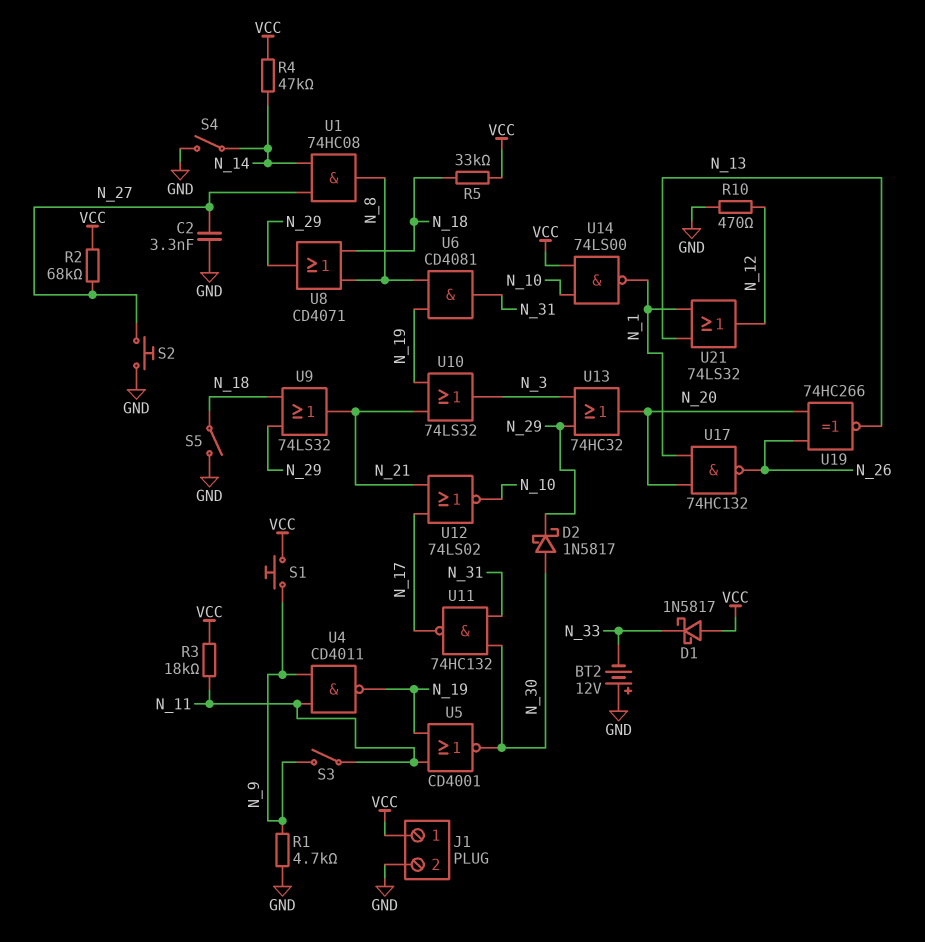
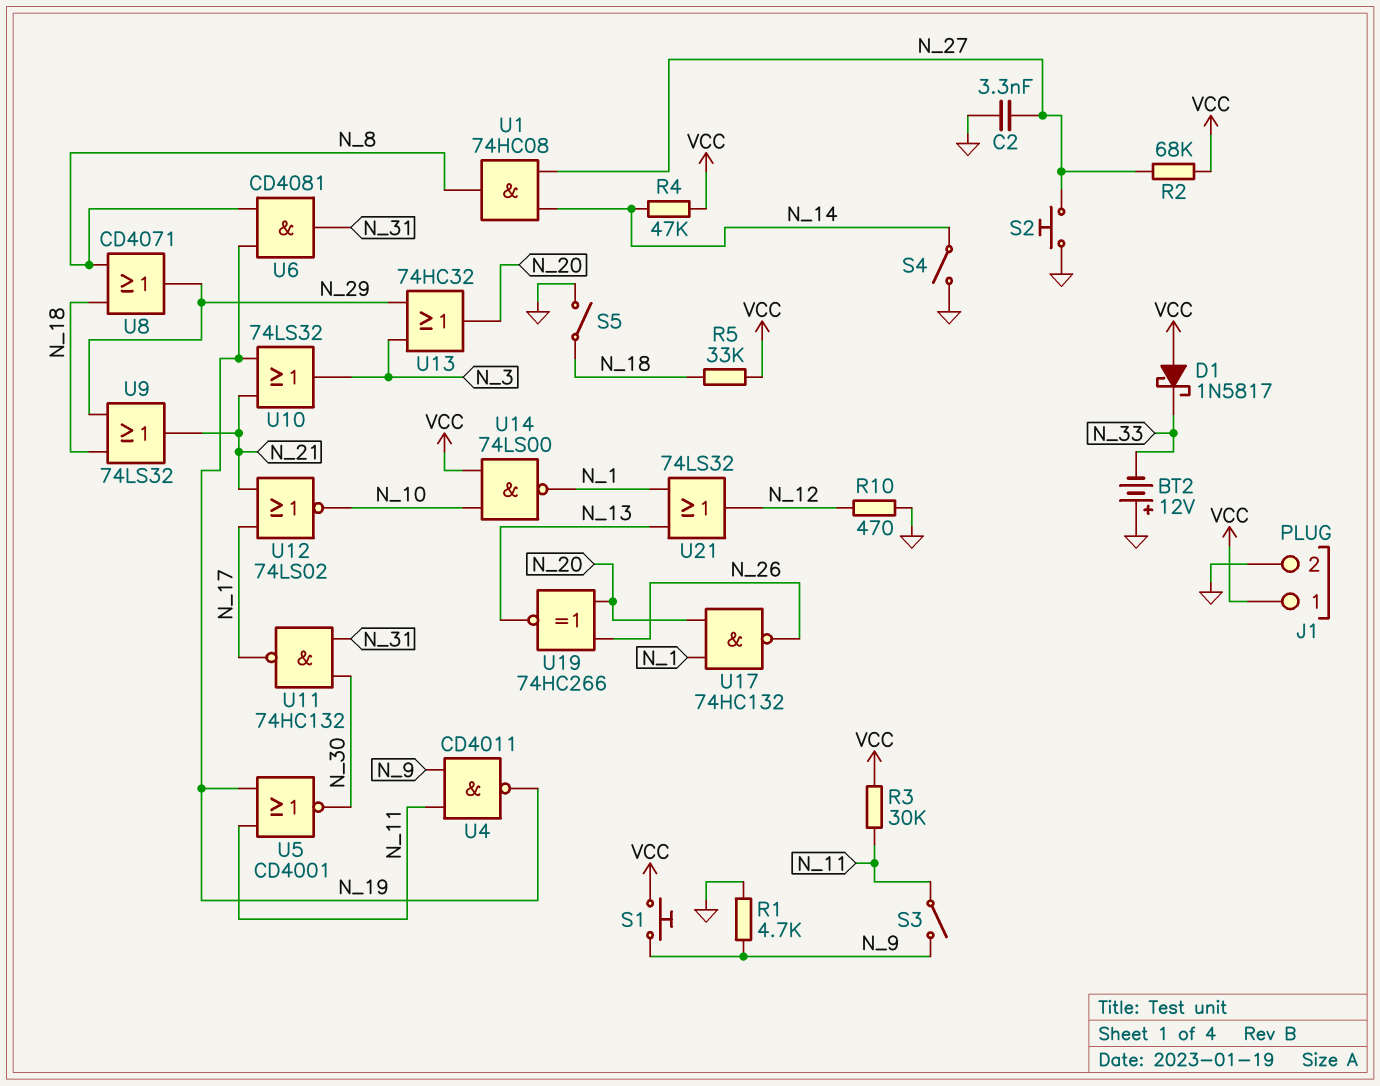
D2: schottky 1N5817 (A N_30, K N_29) -> none
R3: 18k (N_11, VCC) -> 30k (N_11, VCC)

